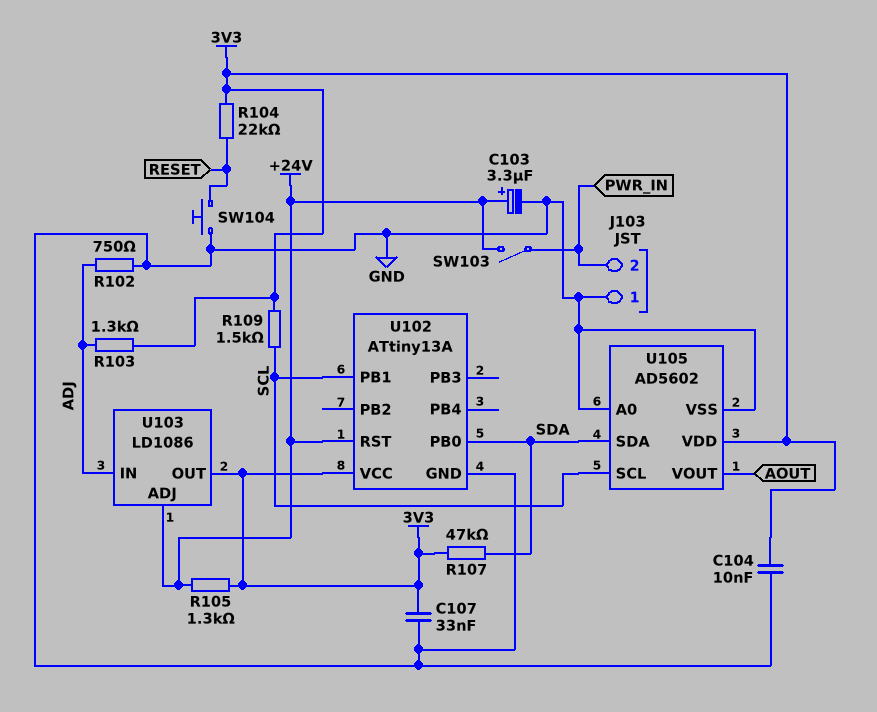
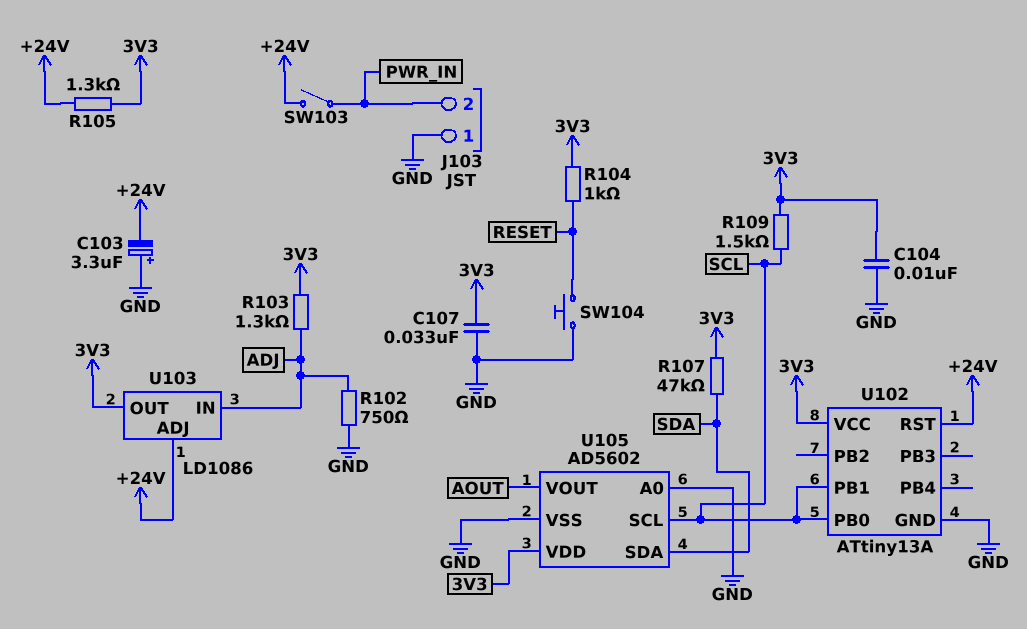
C103: 3.3uF (plus +24V, minus GND) -> 3.3uF (plus GND, minus +24V)
R104: 22k (3V3, RESET) -> 1k (3V3, RESET)
U102 pin PB0: SDA -> SCL

